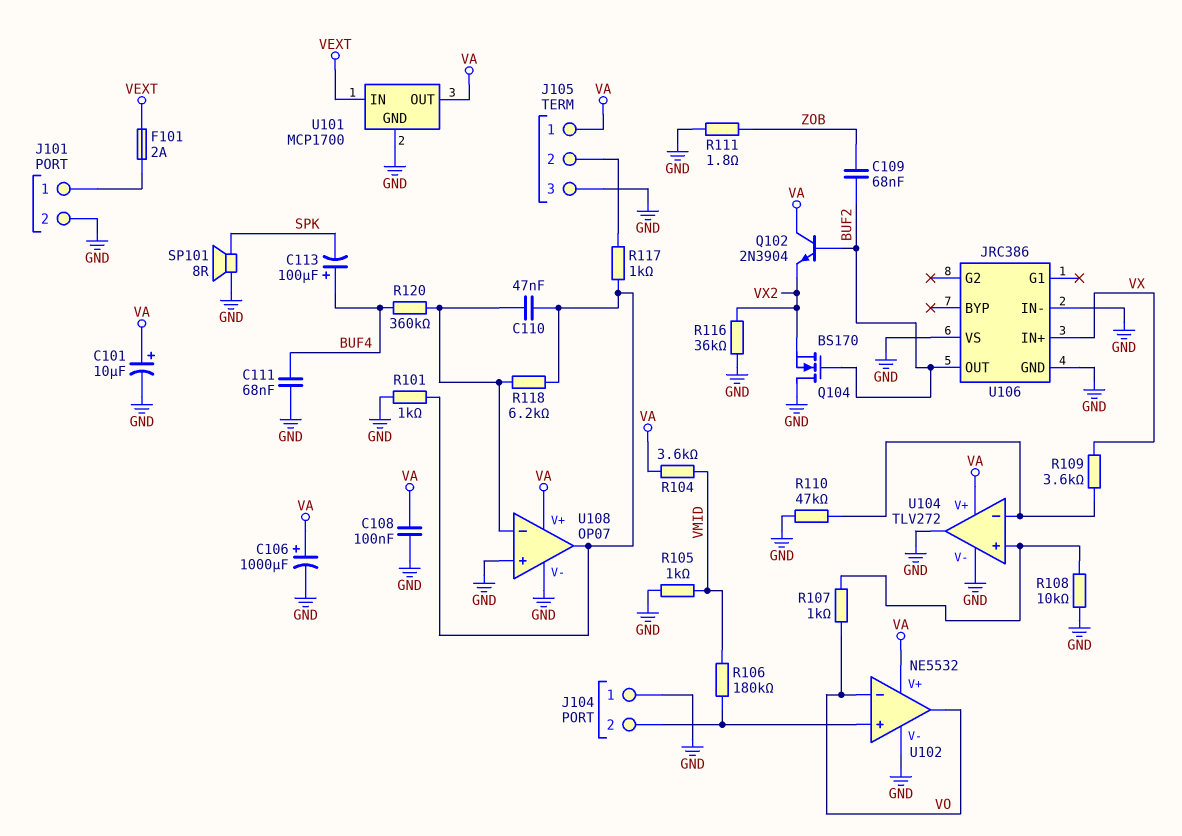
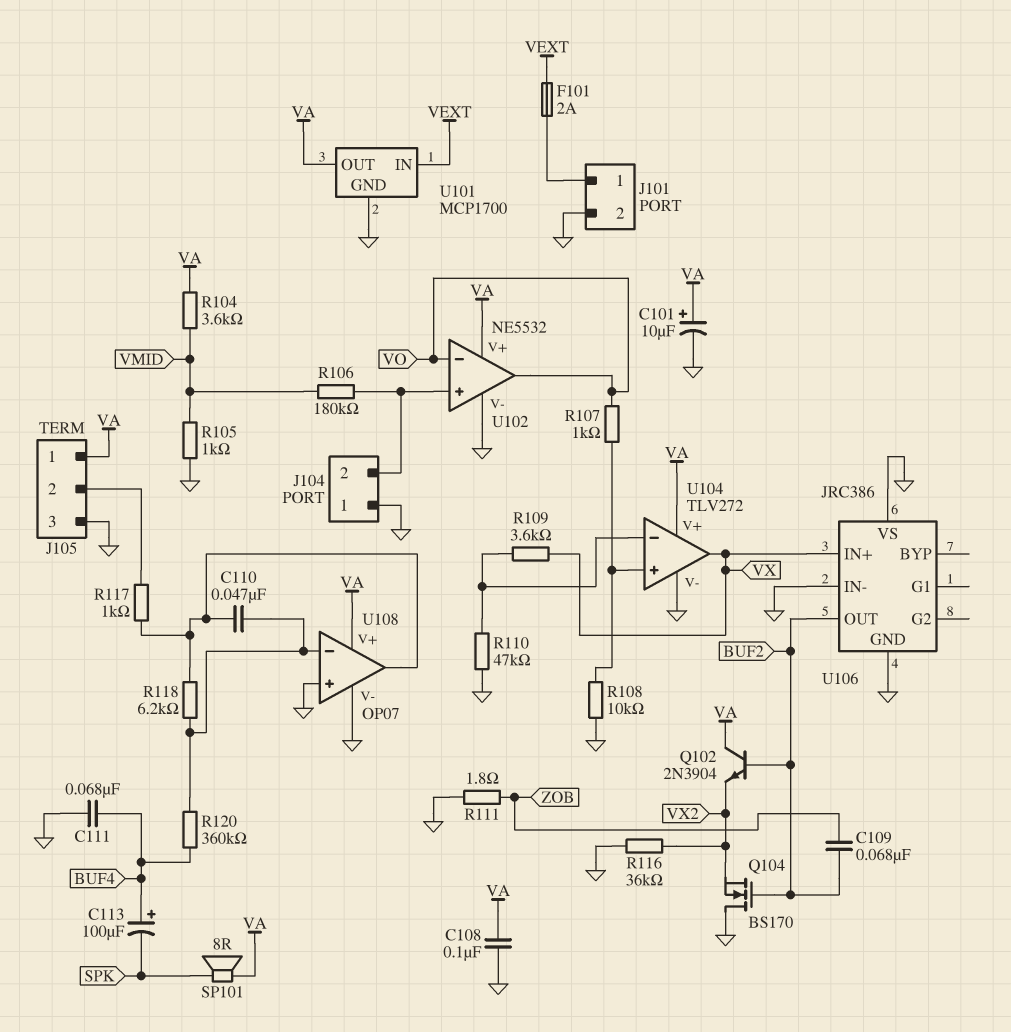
C106: 1000uF (plus VA, minus GND) -> none
R101: 1k (GND, U108/out) -> none
SP101: speaker 8R (GND, SPK) -> speaker 8R (SPK, VA)
U104 pin out: GND -> VX

